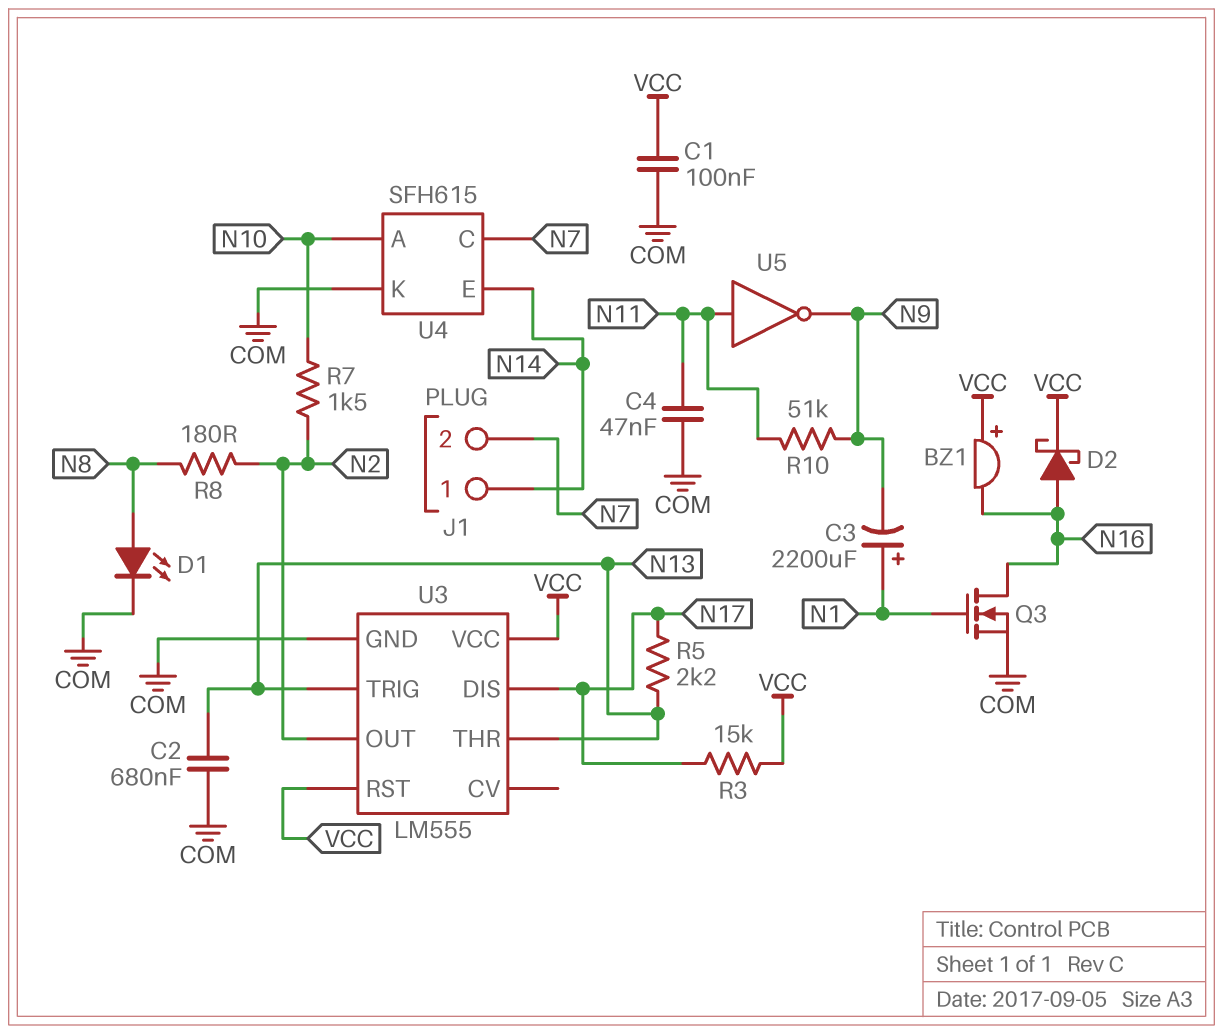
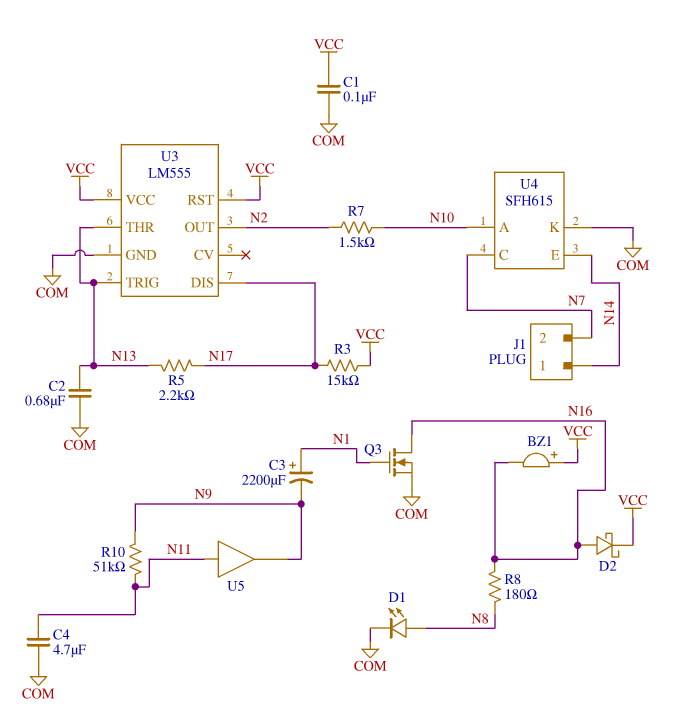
C4: 47nF (COM, N11) -> 4.7uF (COM, N11)
R8: 180 (N2, N8) -> 180 (N8, N16)
U5: NOT (in N11, out N9) -> buffer (in N11, out N9)

